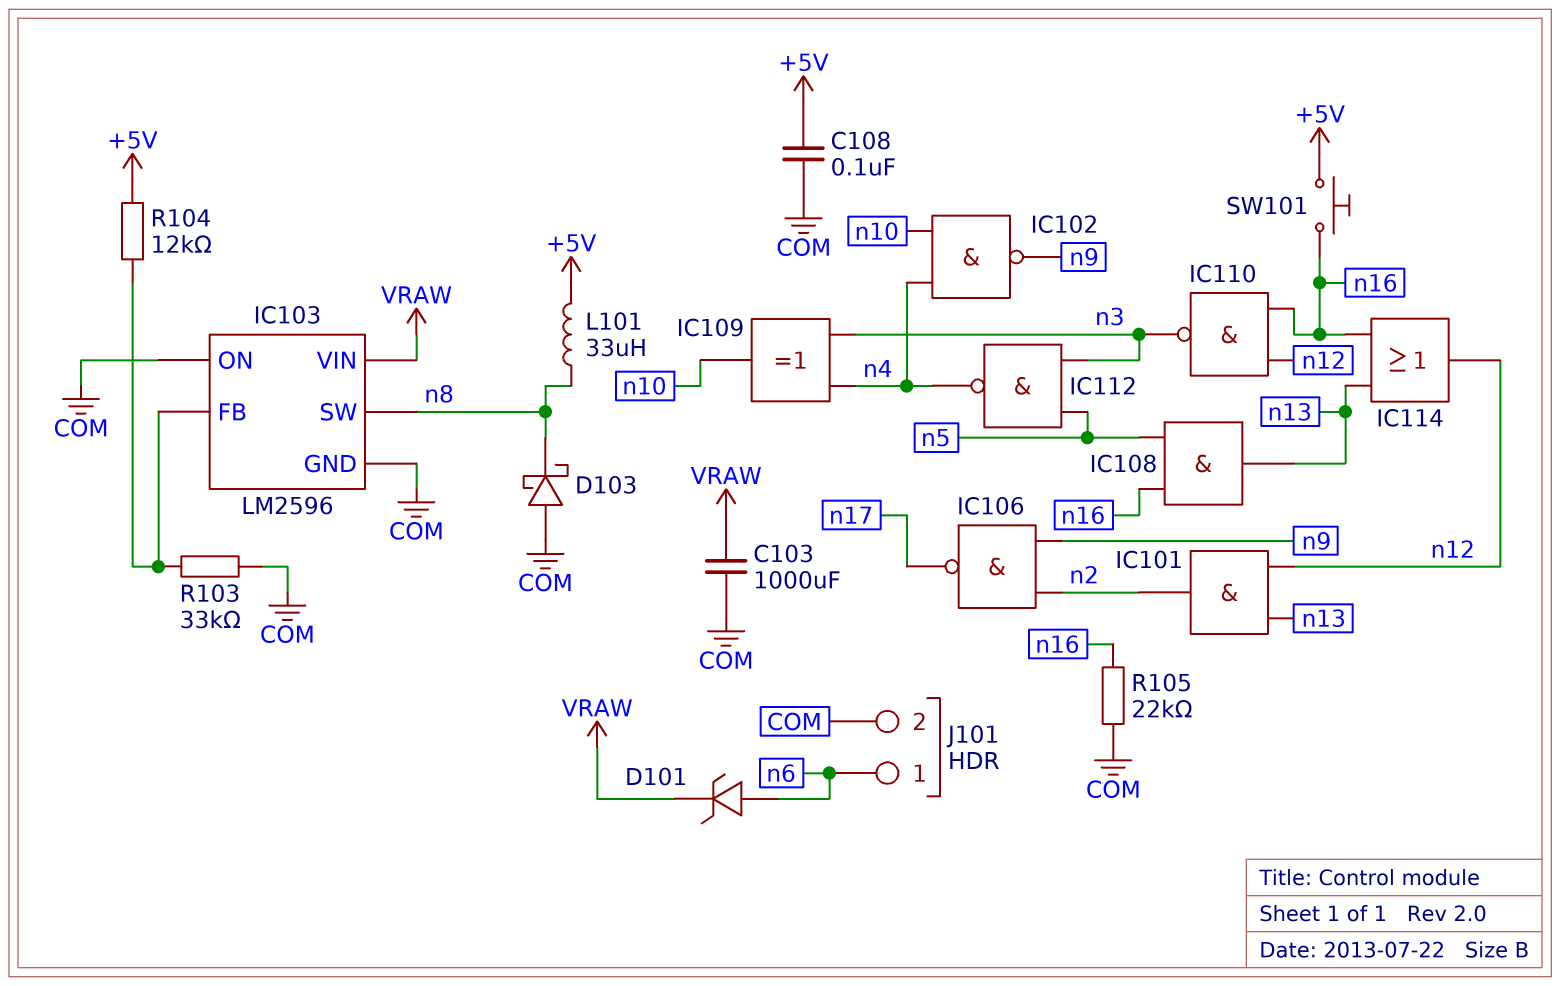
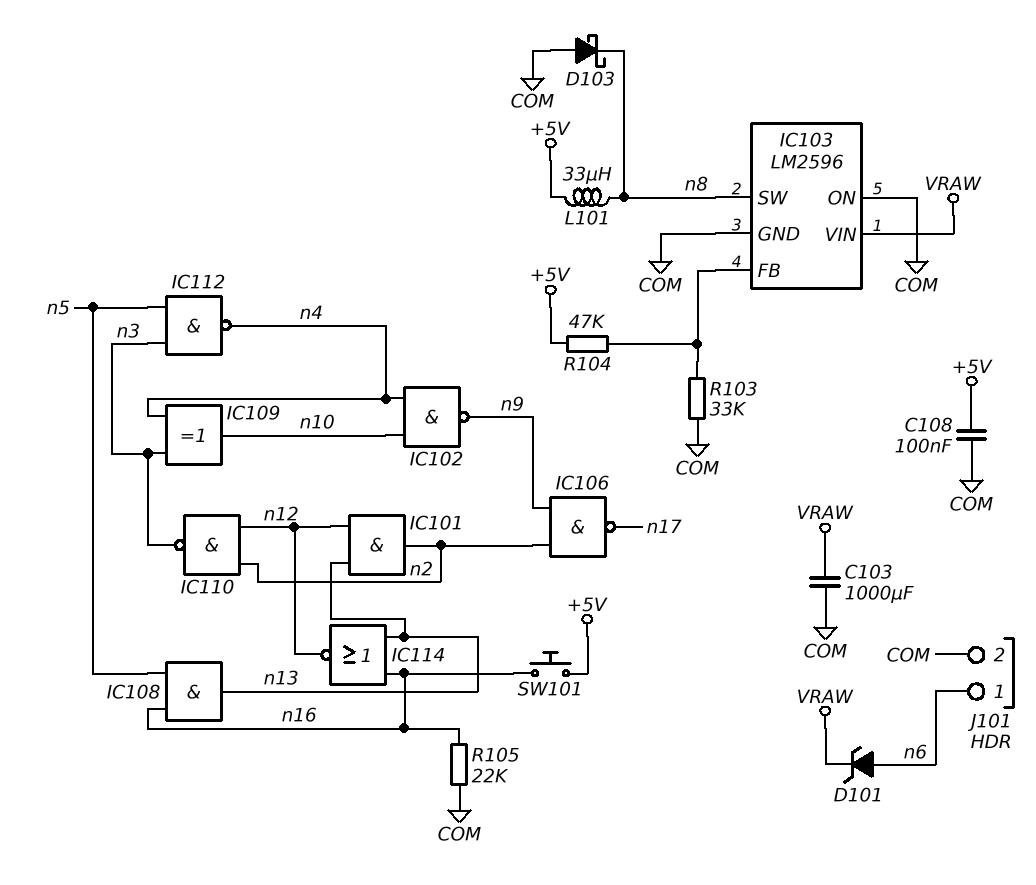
IC110: NAND (in n12, in n16, out n3) -> NAND (in n2, in n12, out n3)
IC114: OR (in n13, in n16, out n12) -> NOR (in n13, in n16, out n12)
R104: 12k (+5V, IC103/FB) -> 47k (+5V, IC103/FB)

